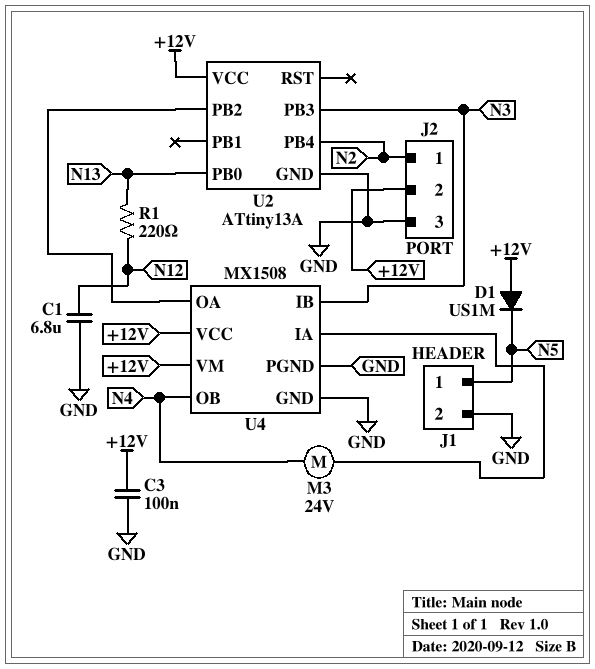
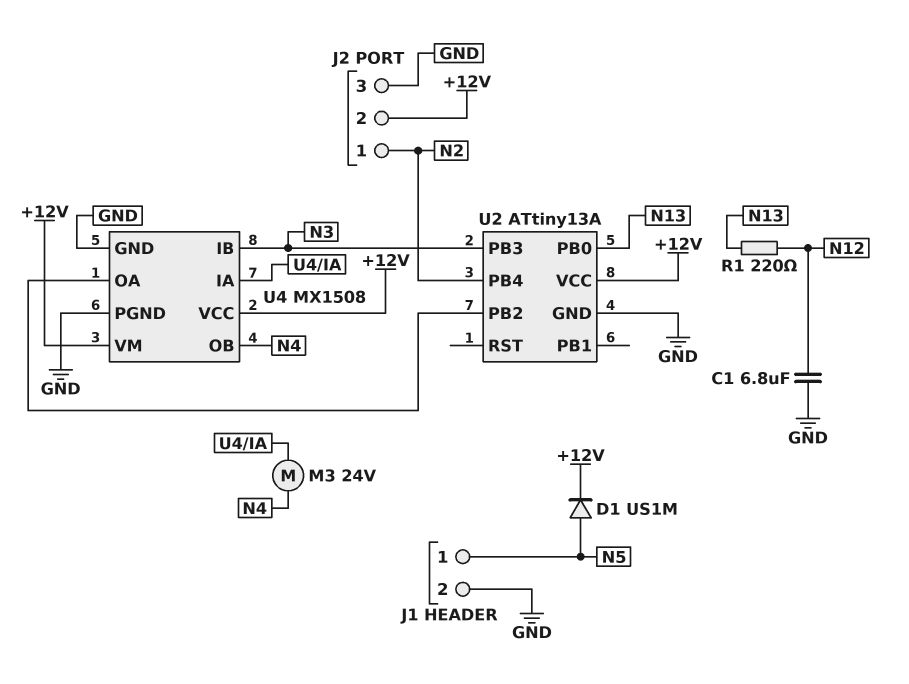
C3: 100nF (+12V, GND) -> none
D1: diode US1M (A +12V, K N5) -> diode US1M (A N5, K +12V)

